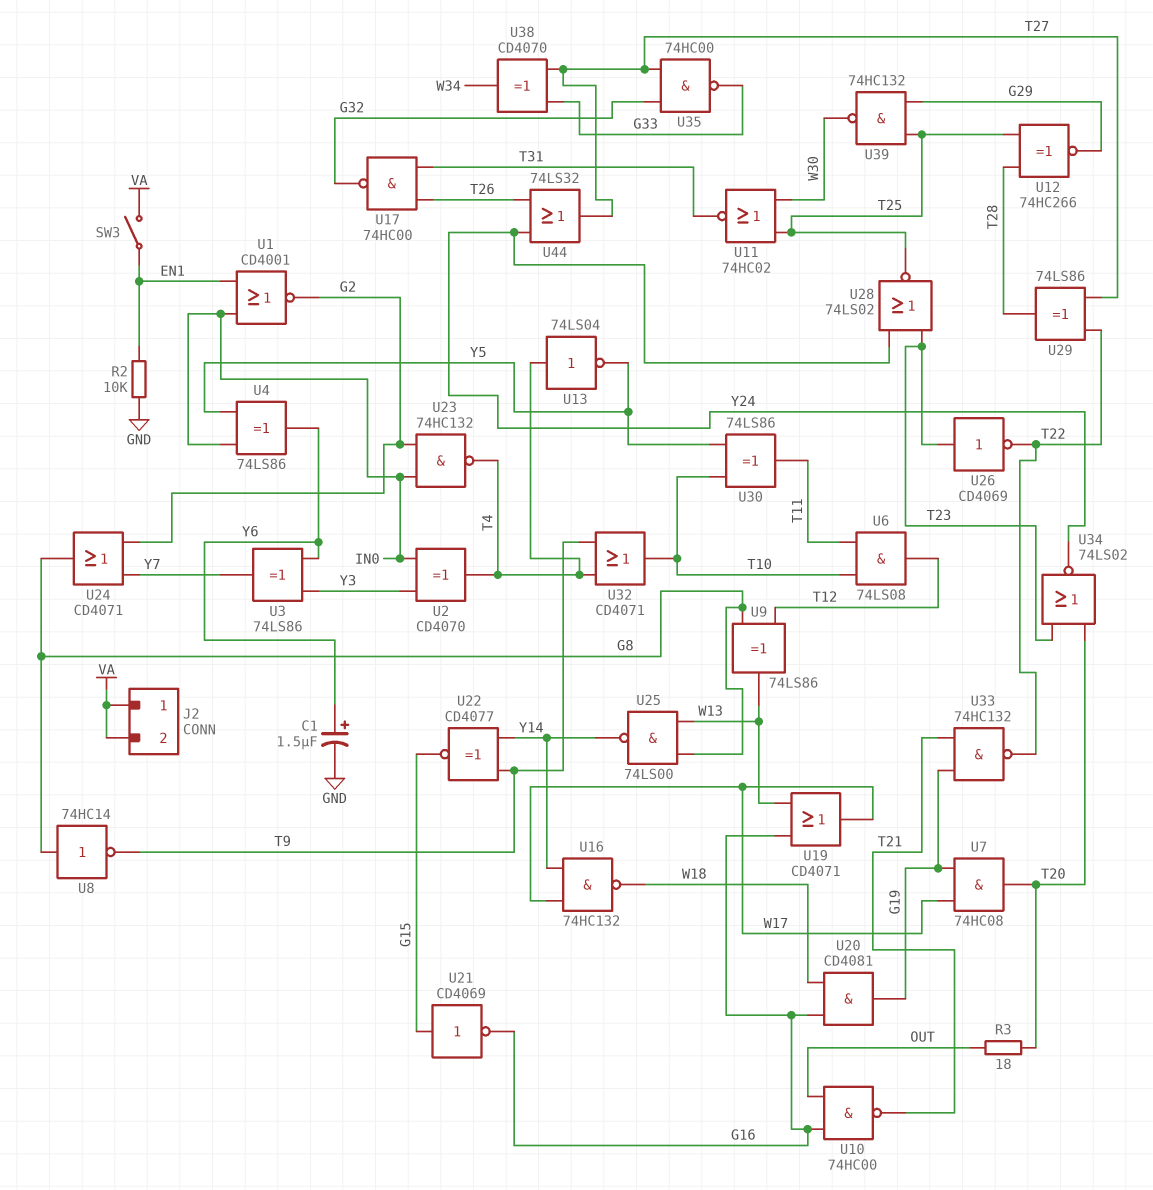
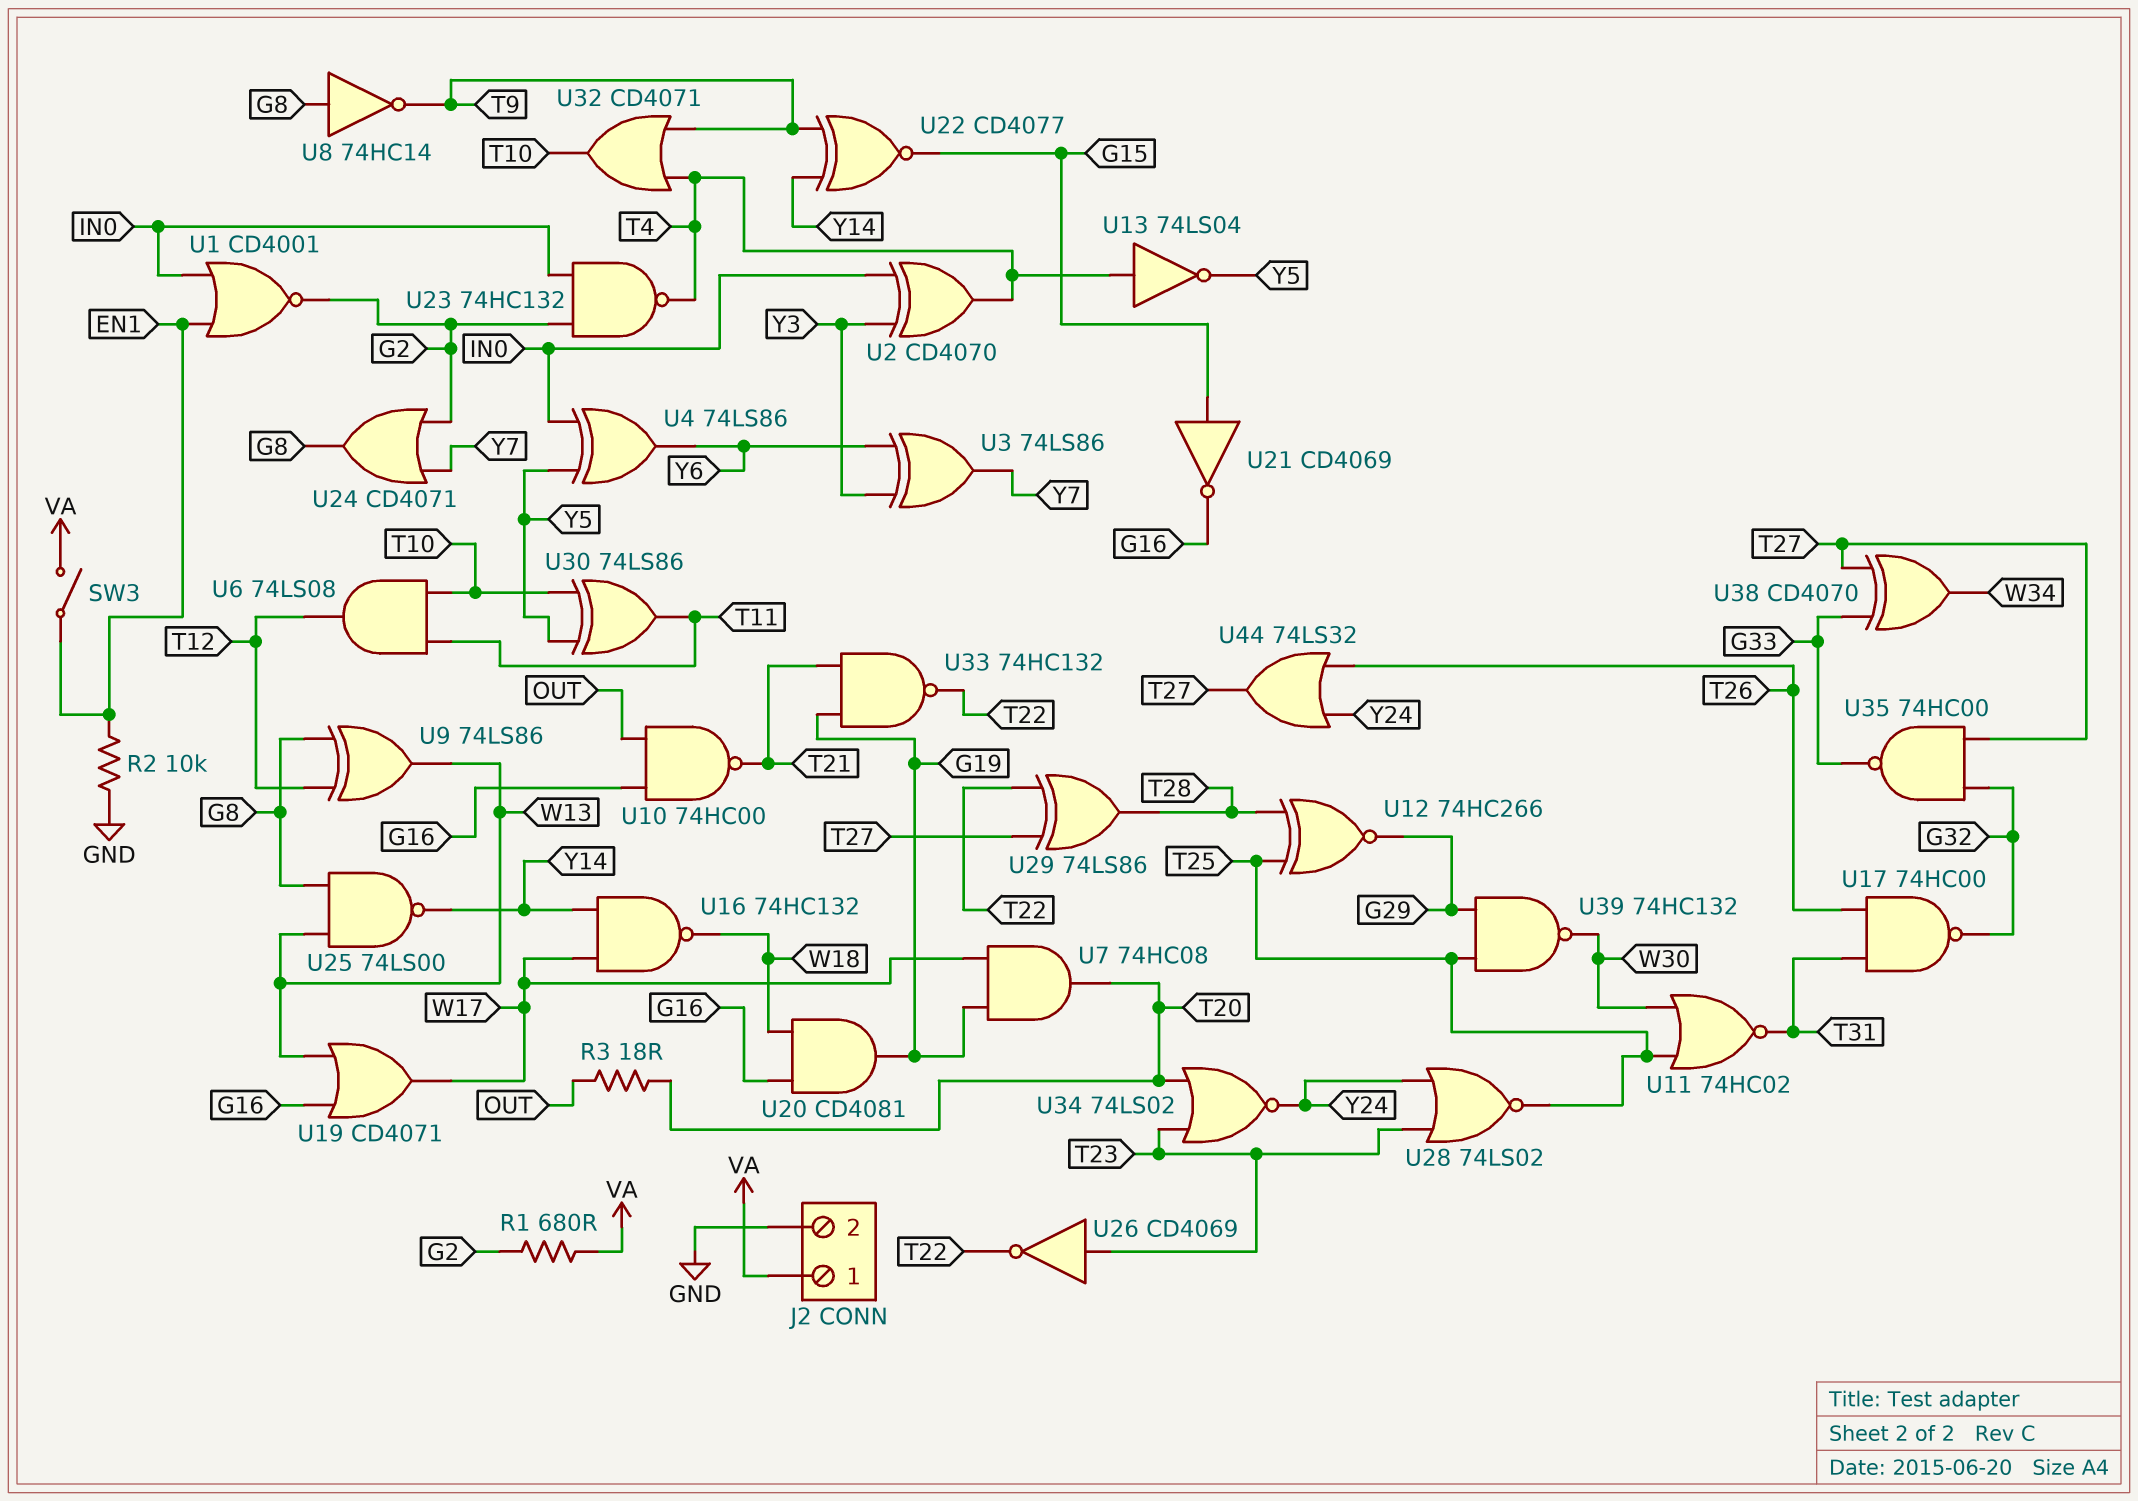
C1: 1.5uF (plus Y6, minus GND) -> none
J2 pin 2: VA -> GND
R1: none -> 680 (G2, VA)

